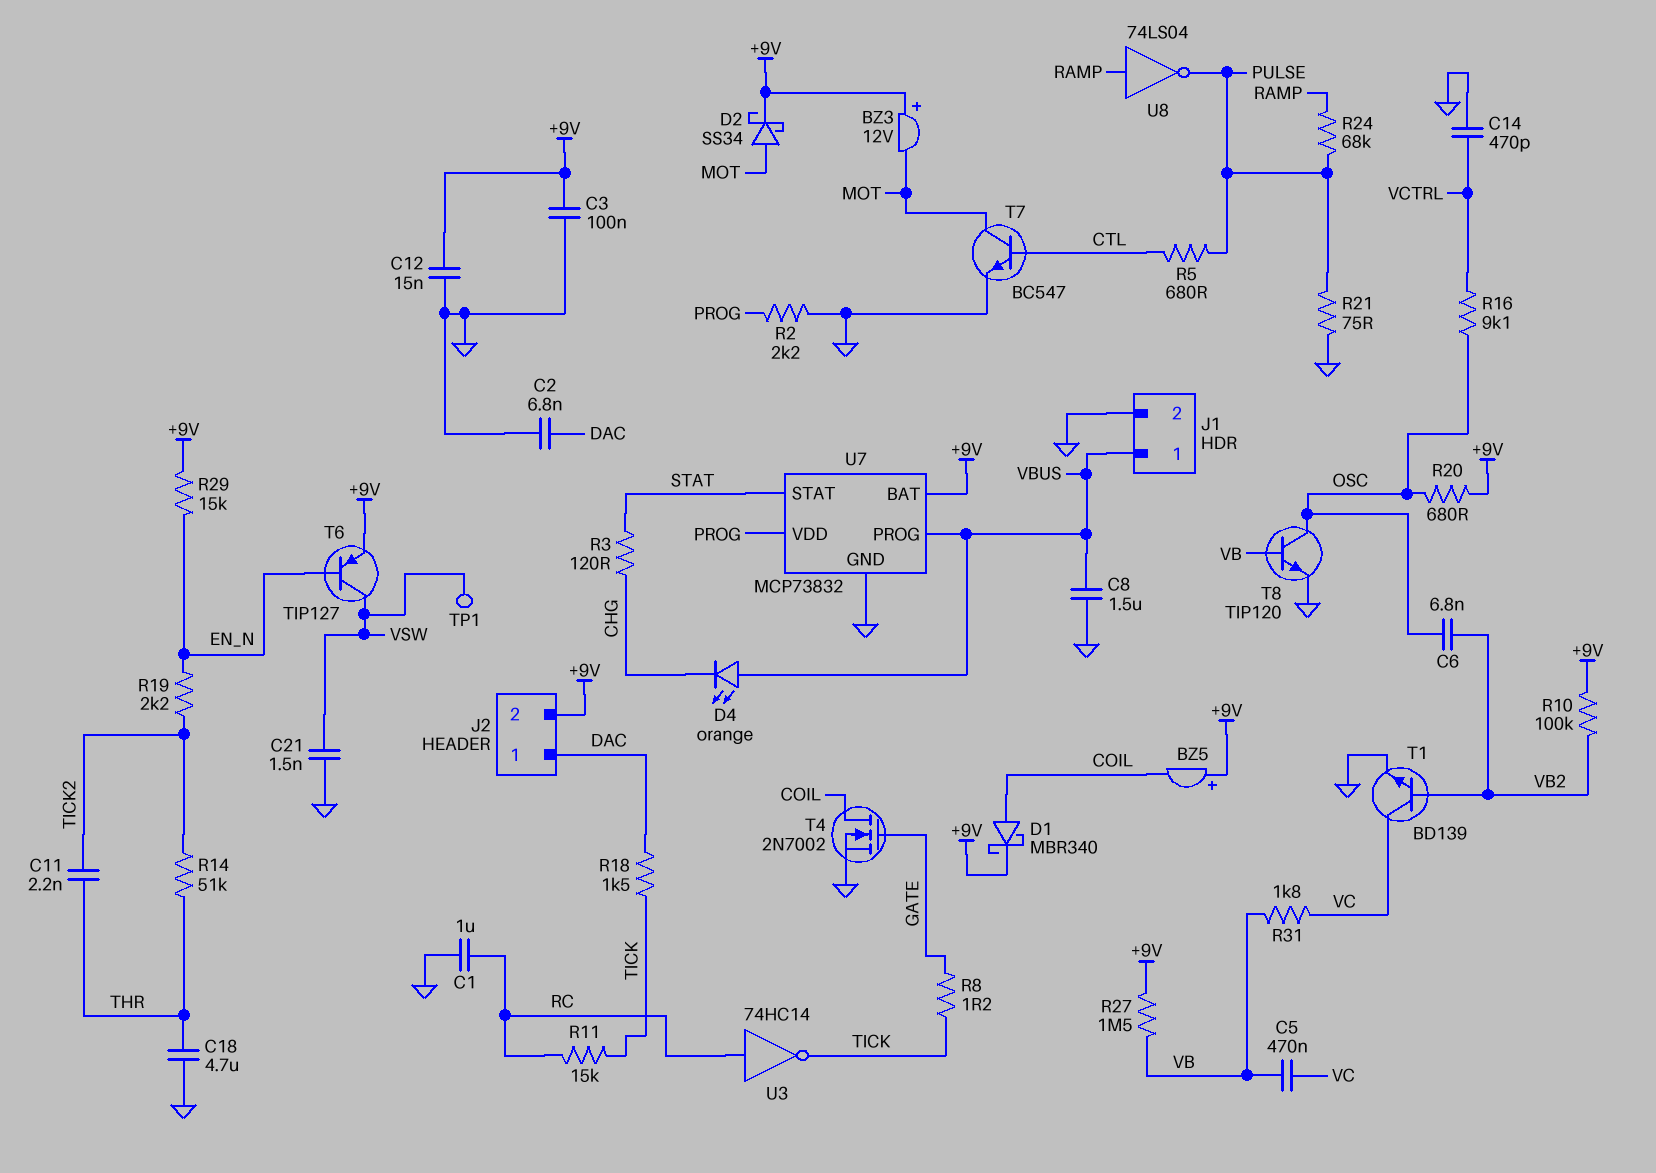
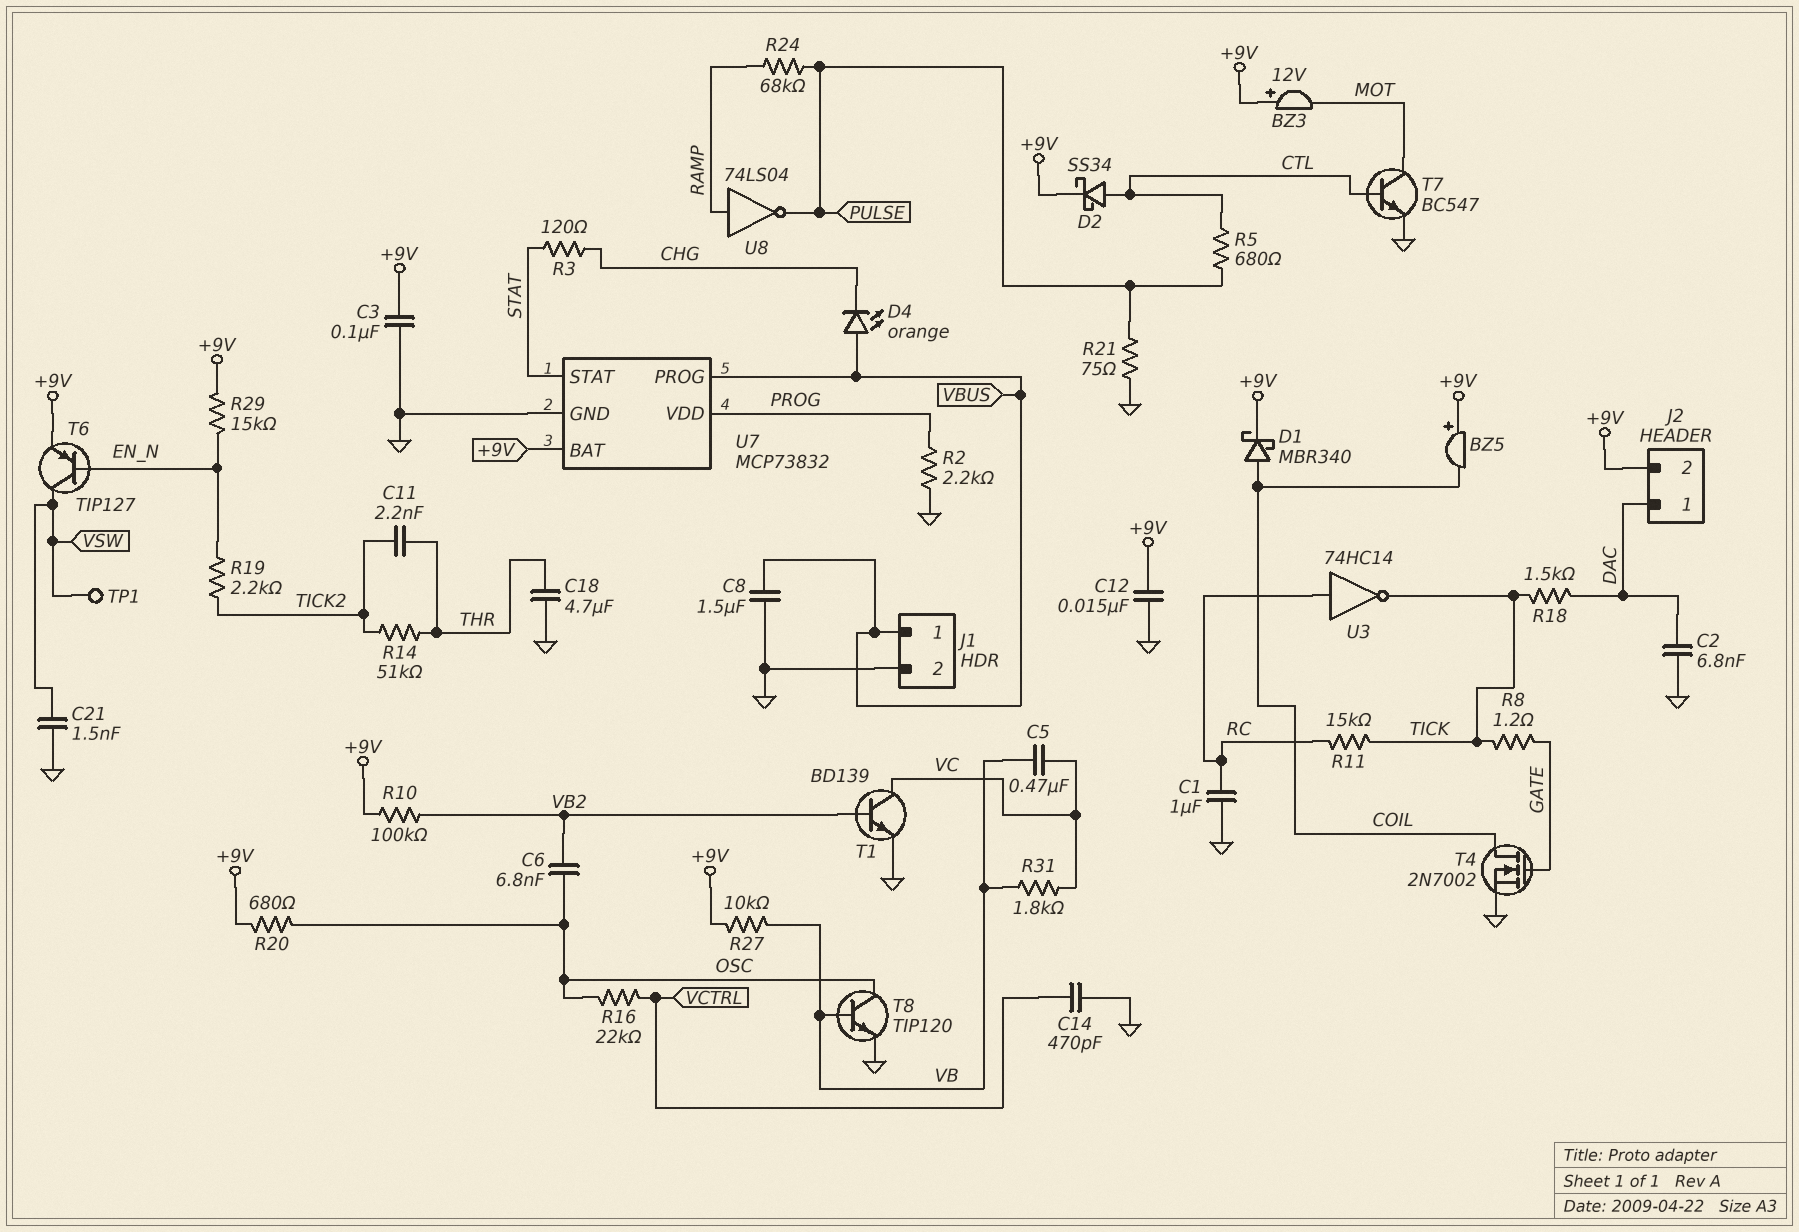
D2: schottky SS34 (A MOT, K +9V) -> schottky SS34 (A CTL, K +9V)
R16: 9.1k (OSC, VCTRL) -> 22k (OSC, VCTRL)
R27: 1.5M (+9V, VB) -> 10k (+9V, VB)

